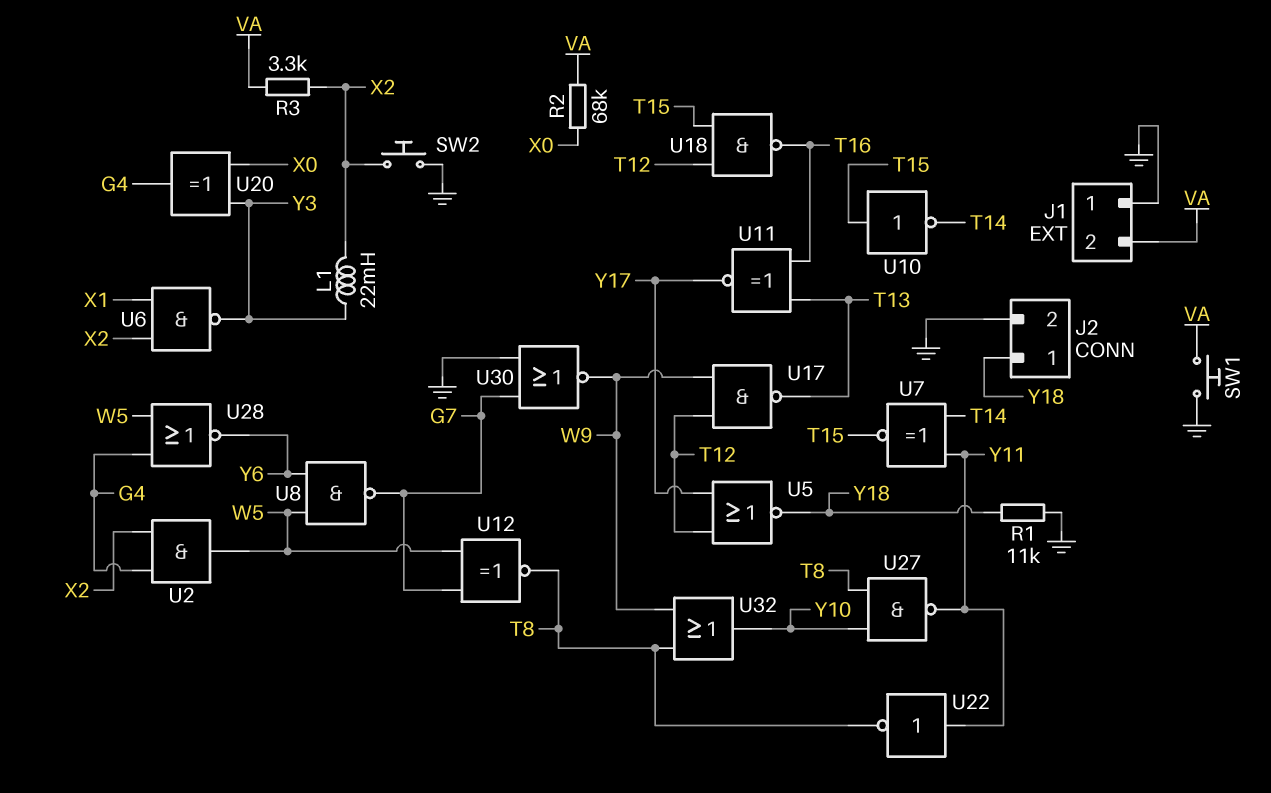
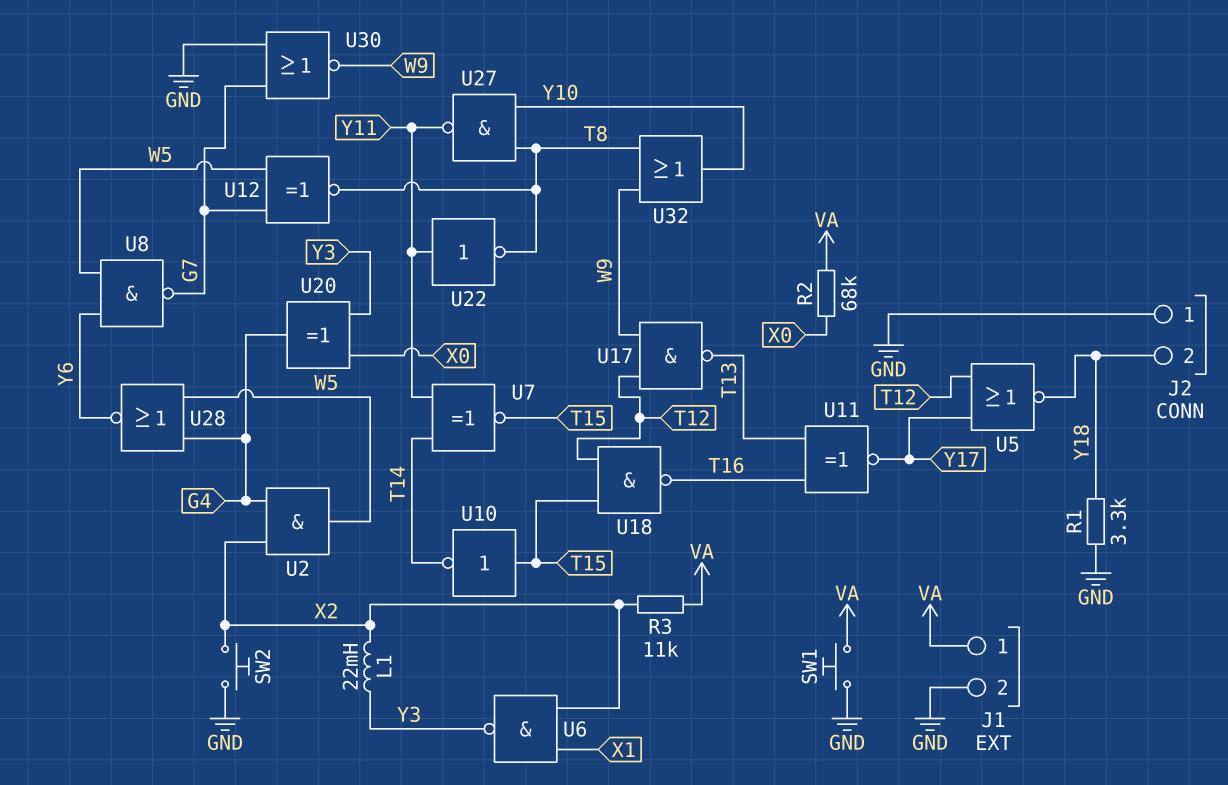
J1 pin 1: GND -> VA
J1 pin 2: VA -> GND
J2 pin 1: Y18 -> GND
J2 pin 2: GND -> Y18
R1: 11k (GND, Y18) -> 3.3k (GND, Y18)
R3: 3.3k (VA, X2) -> 11k (VA, X2)

